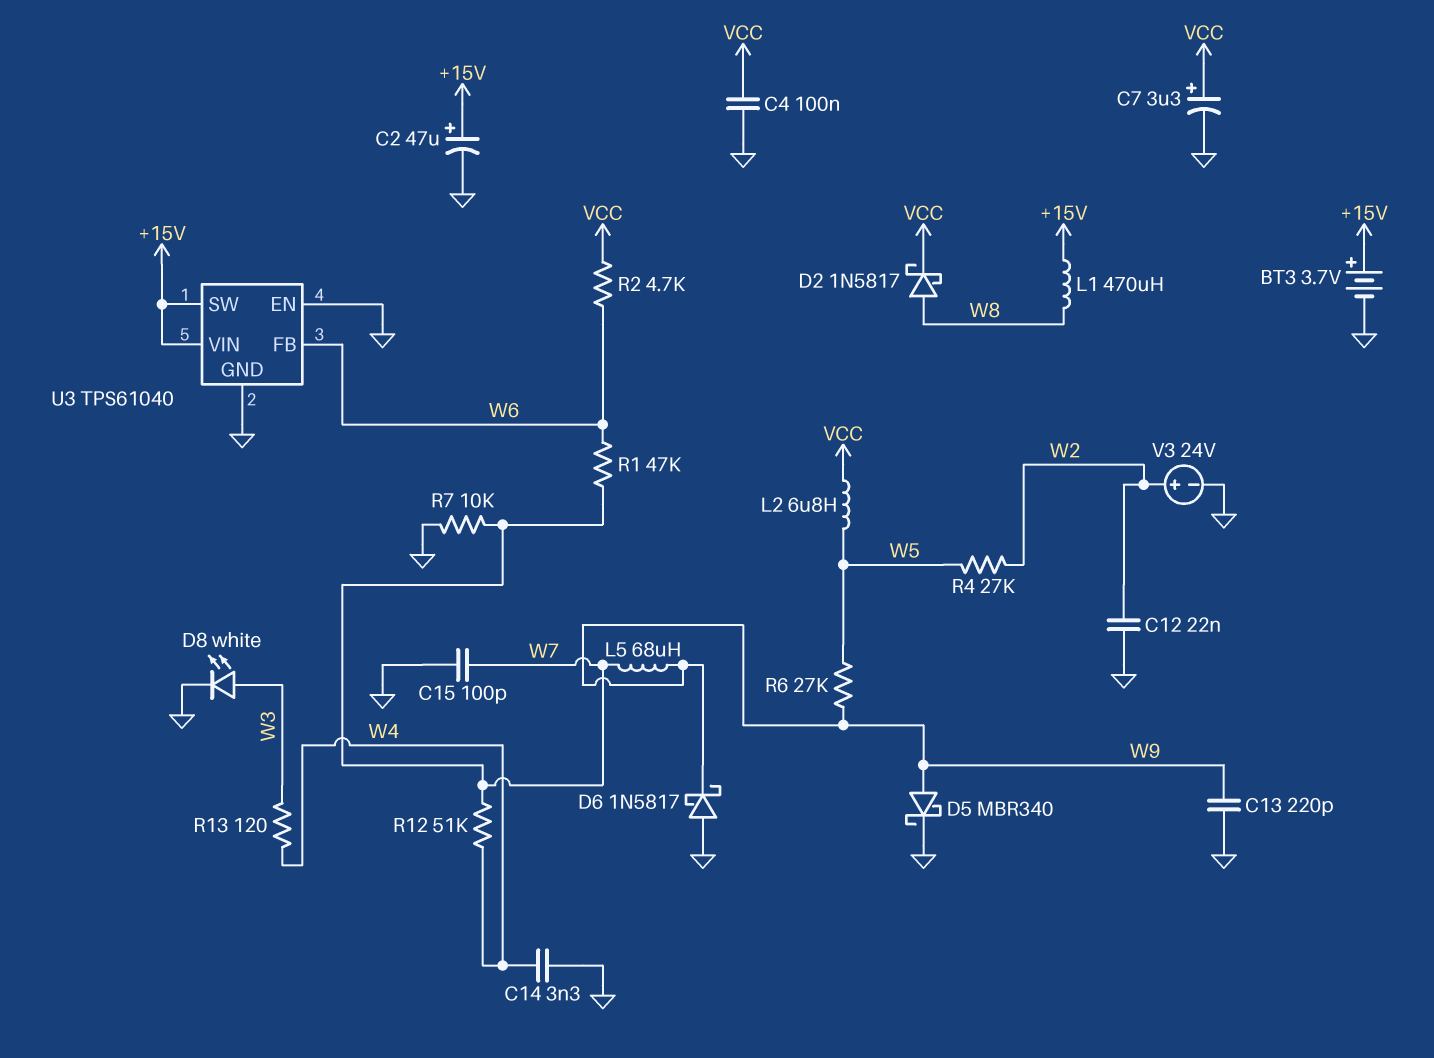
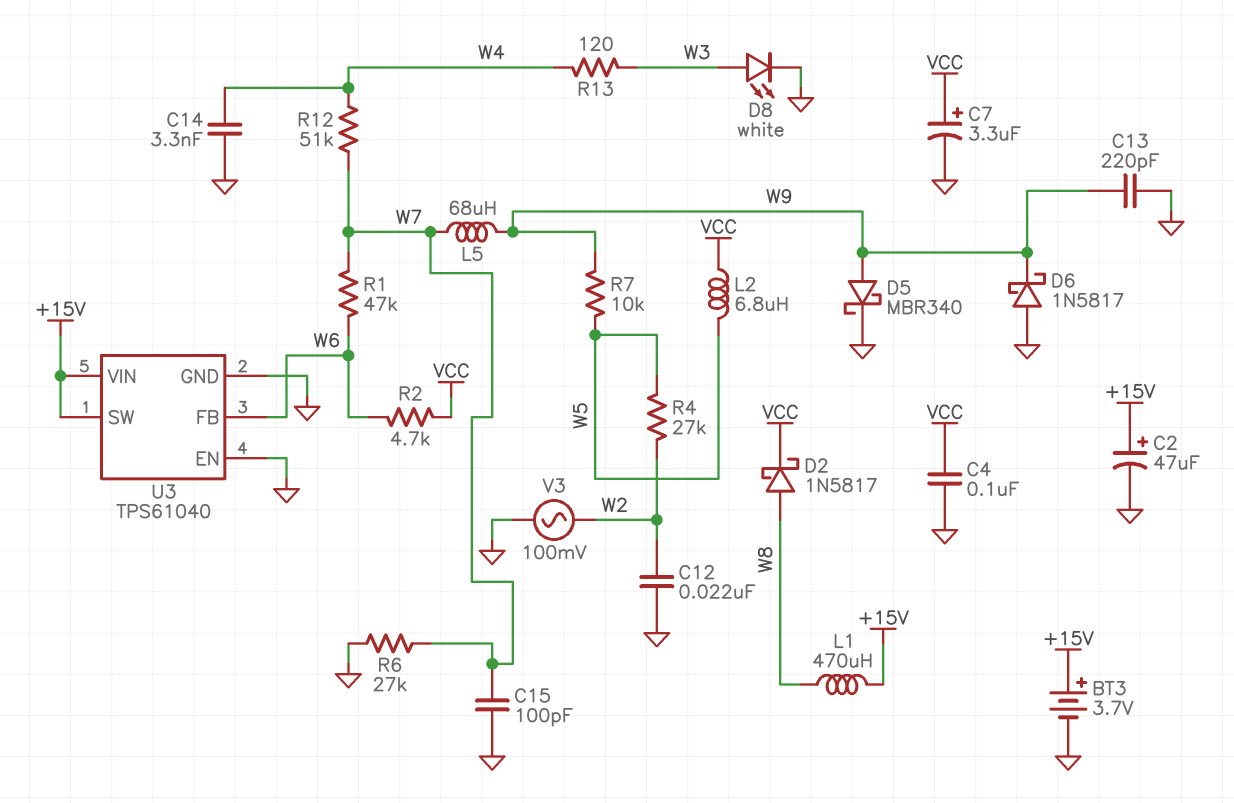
R6: 27k (W5, W9) -> 27k (GND, W7)
R7: 10k (GND, W7) -> 10k (W5, W9)
V3: 24V (plus W2, minus GND) -> AC 100mV (GND, W2)

